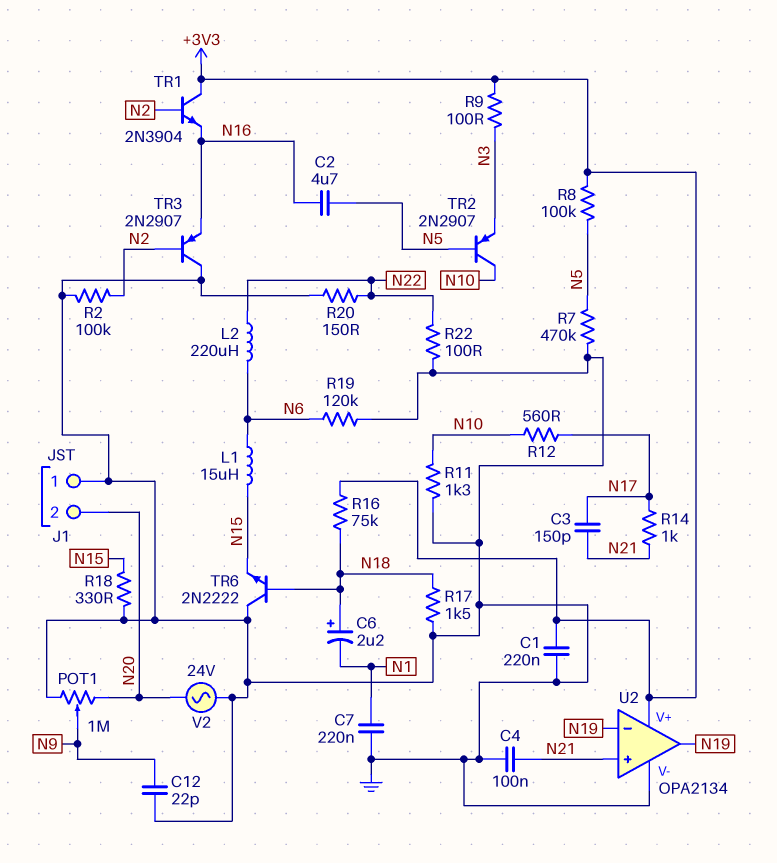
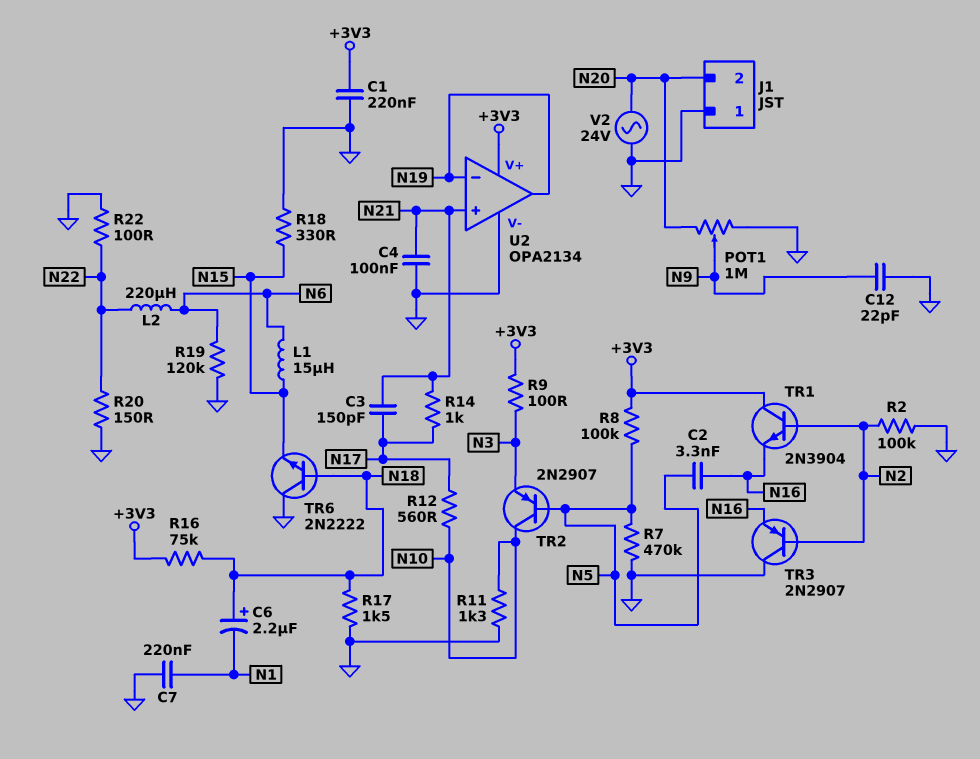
C2: 4.7uF (N5, N16) -> 3.3nF (N5, N16)

